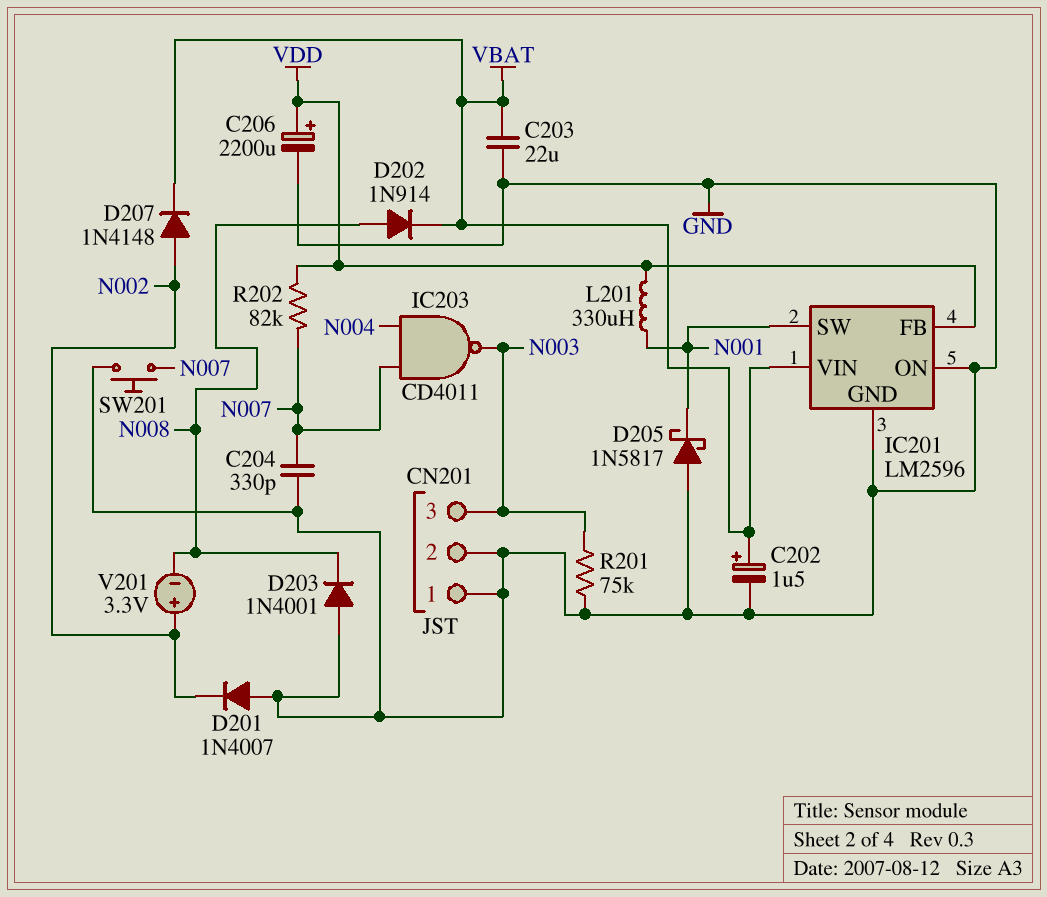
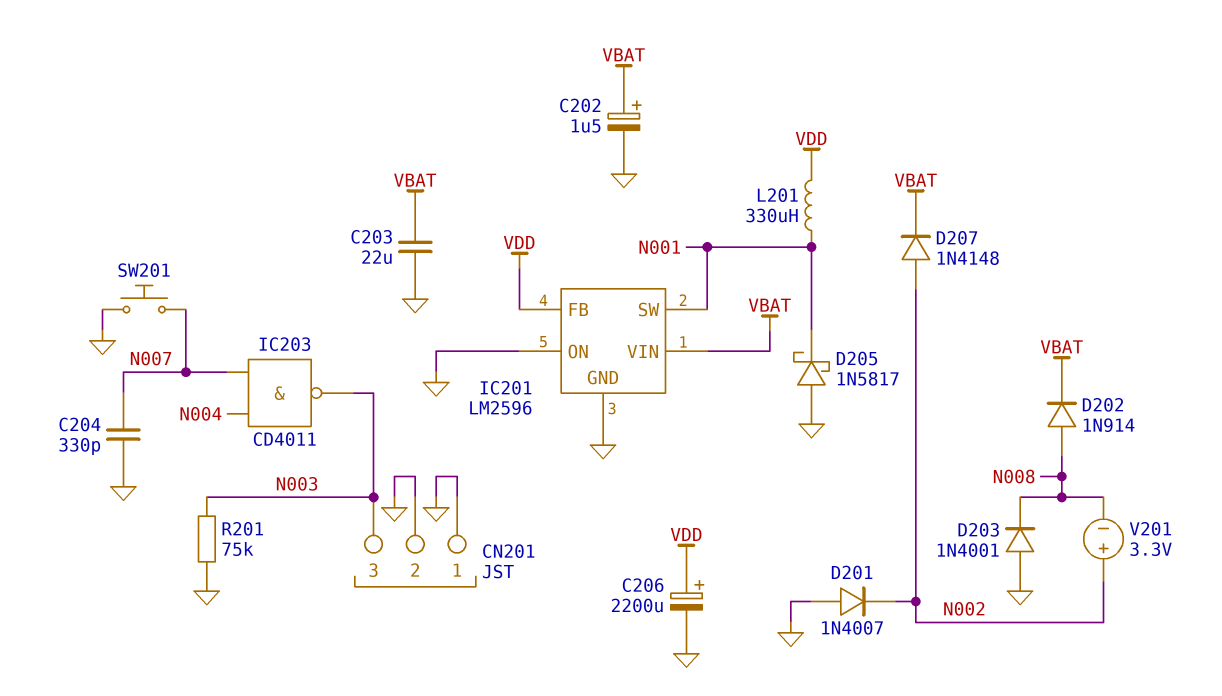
R202: 82k (N007, VDD) -> none

